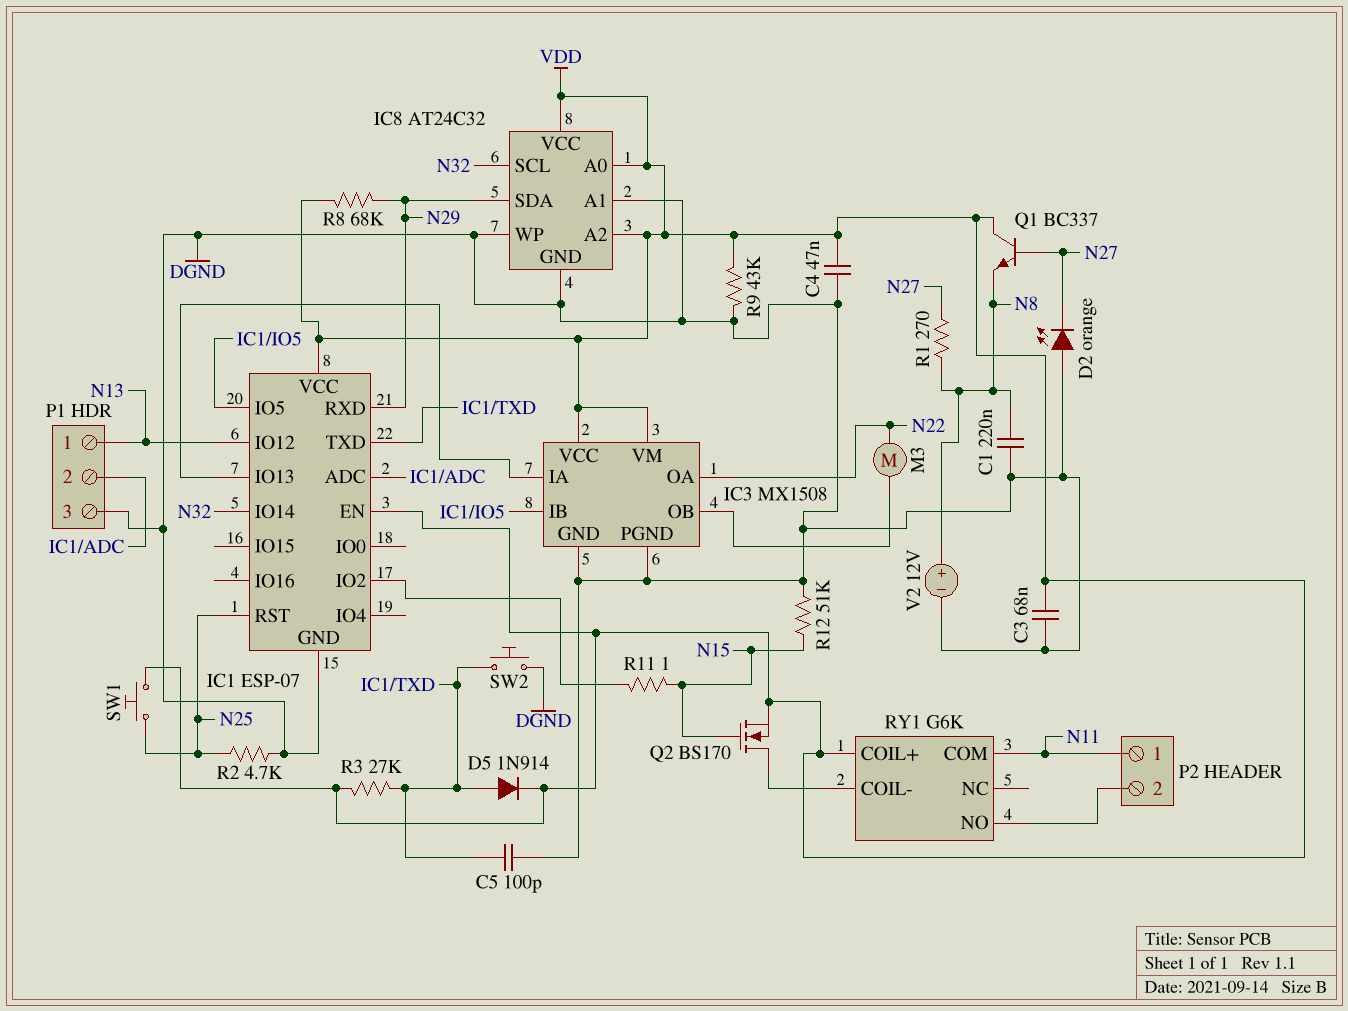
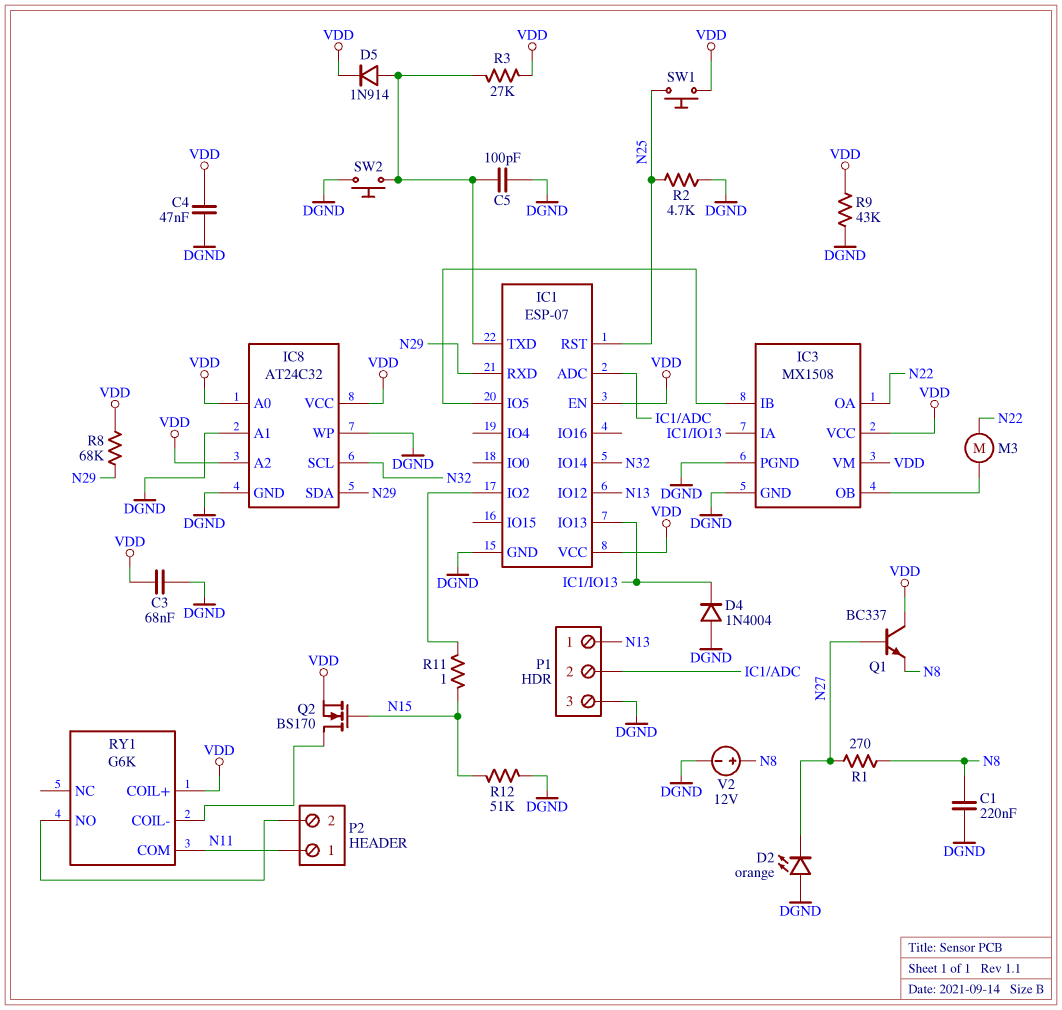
D4: none -> diode 1N4004 (A DGND, K IC1/IO13)

